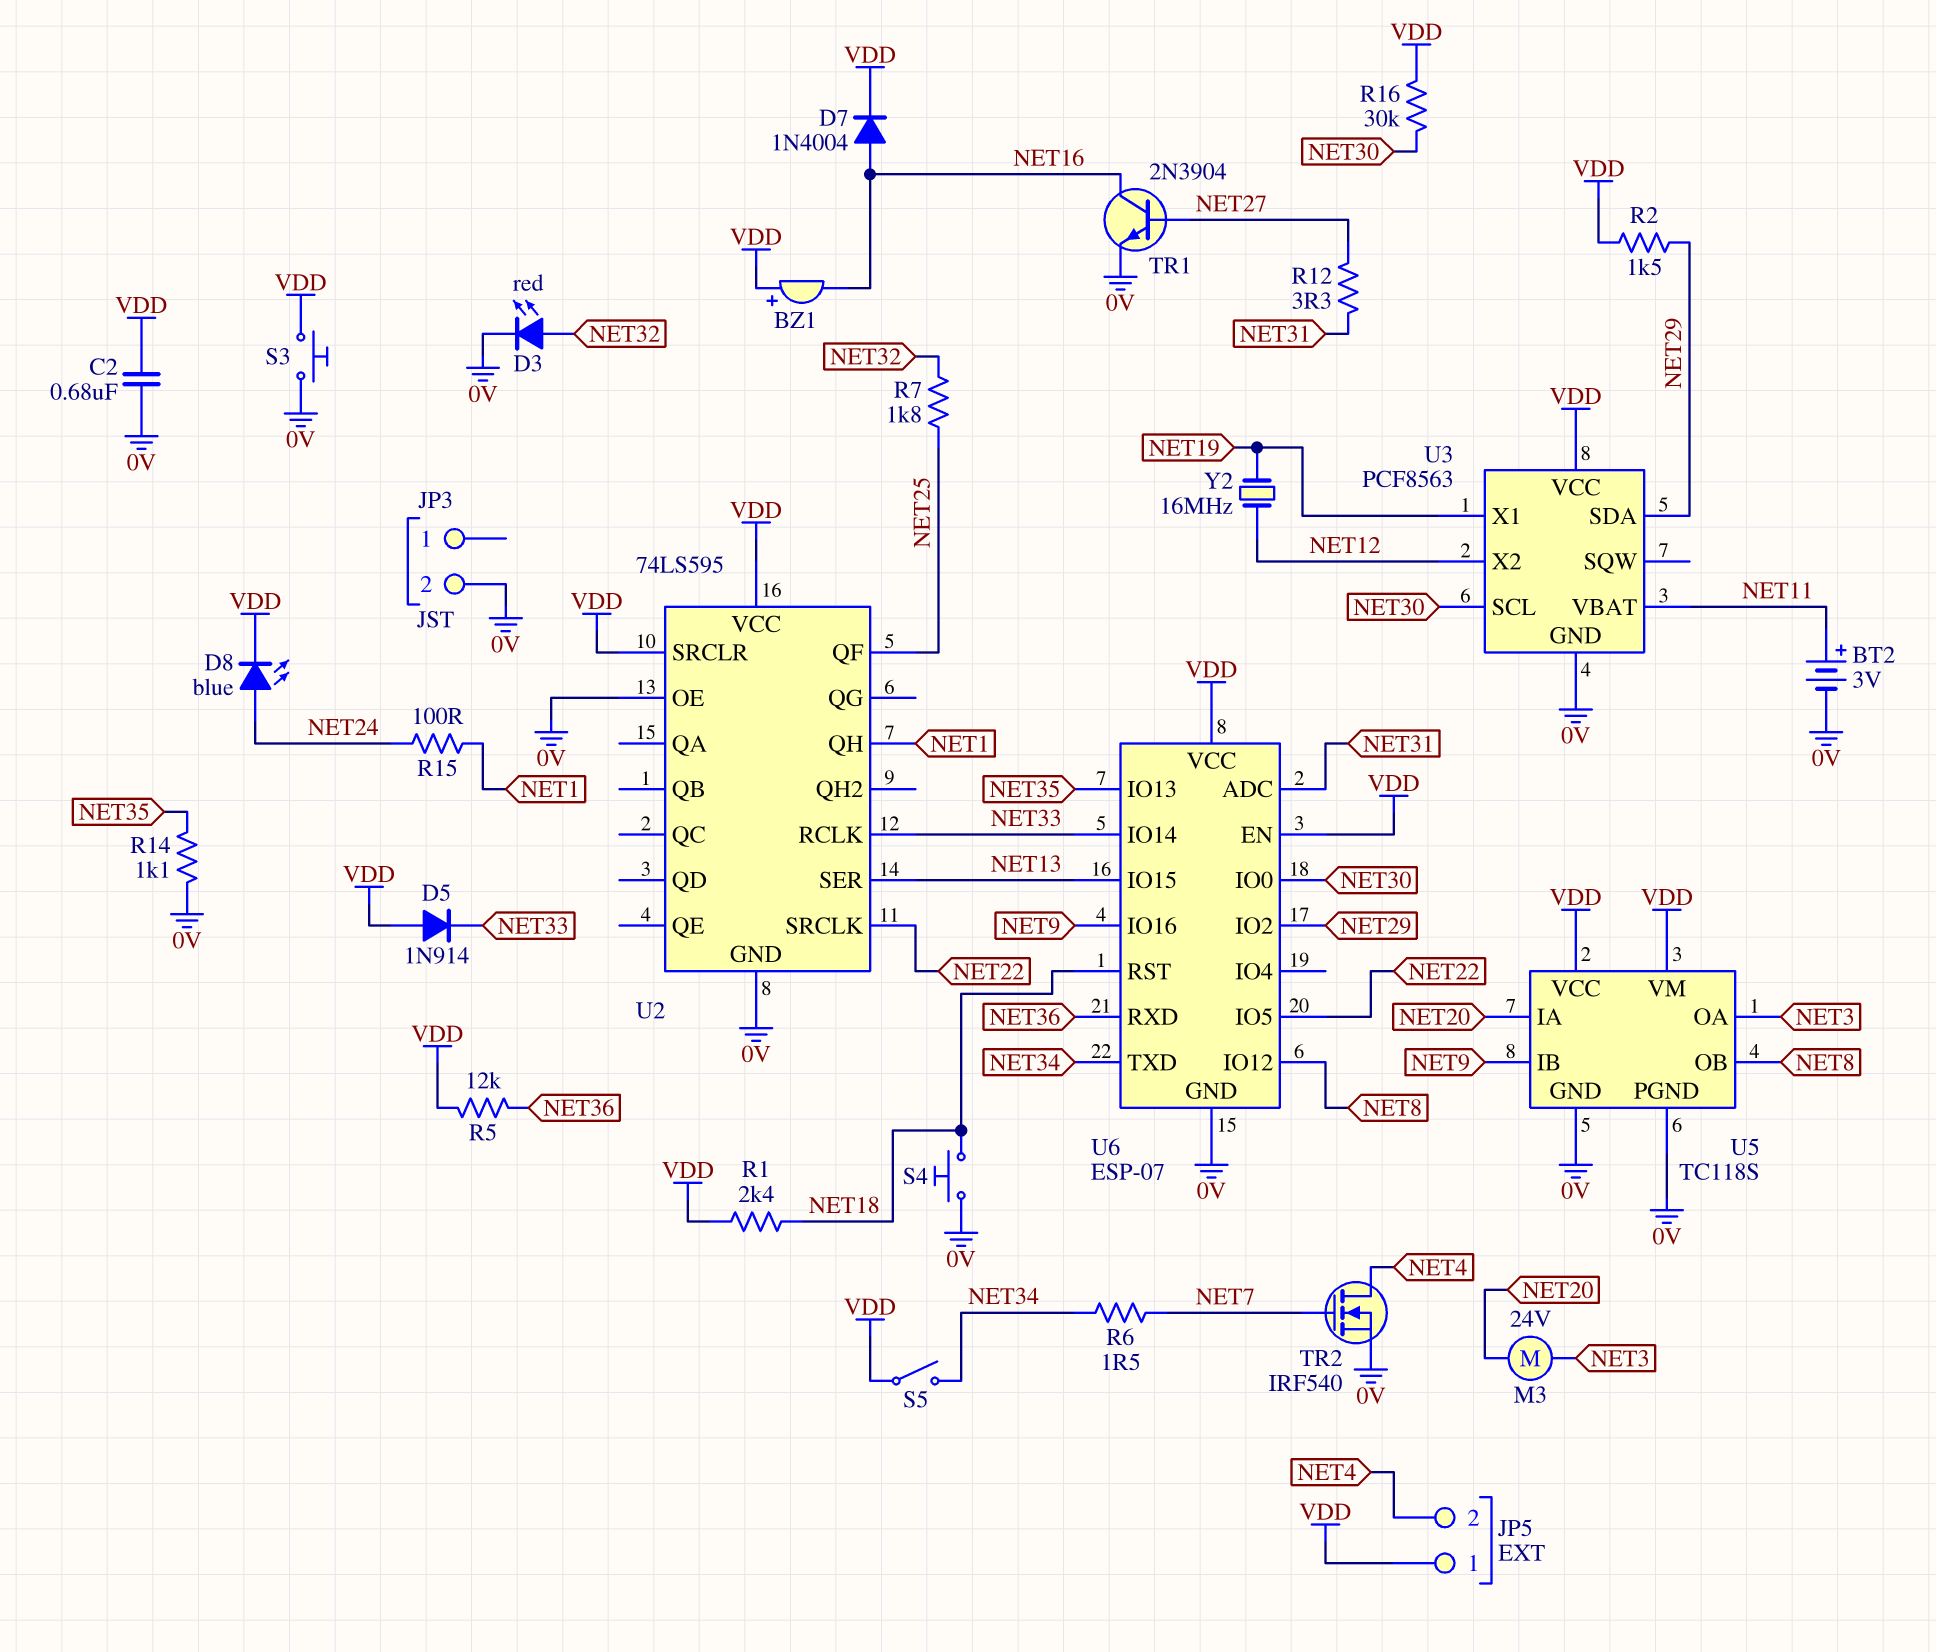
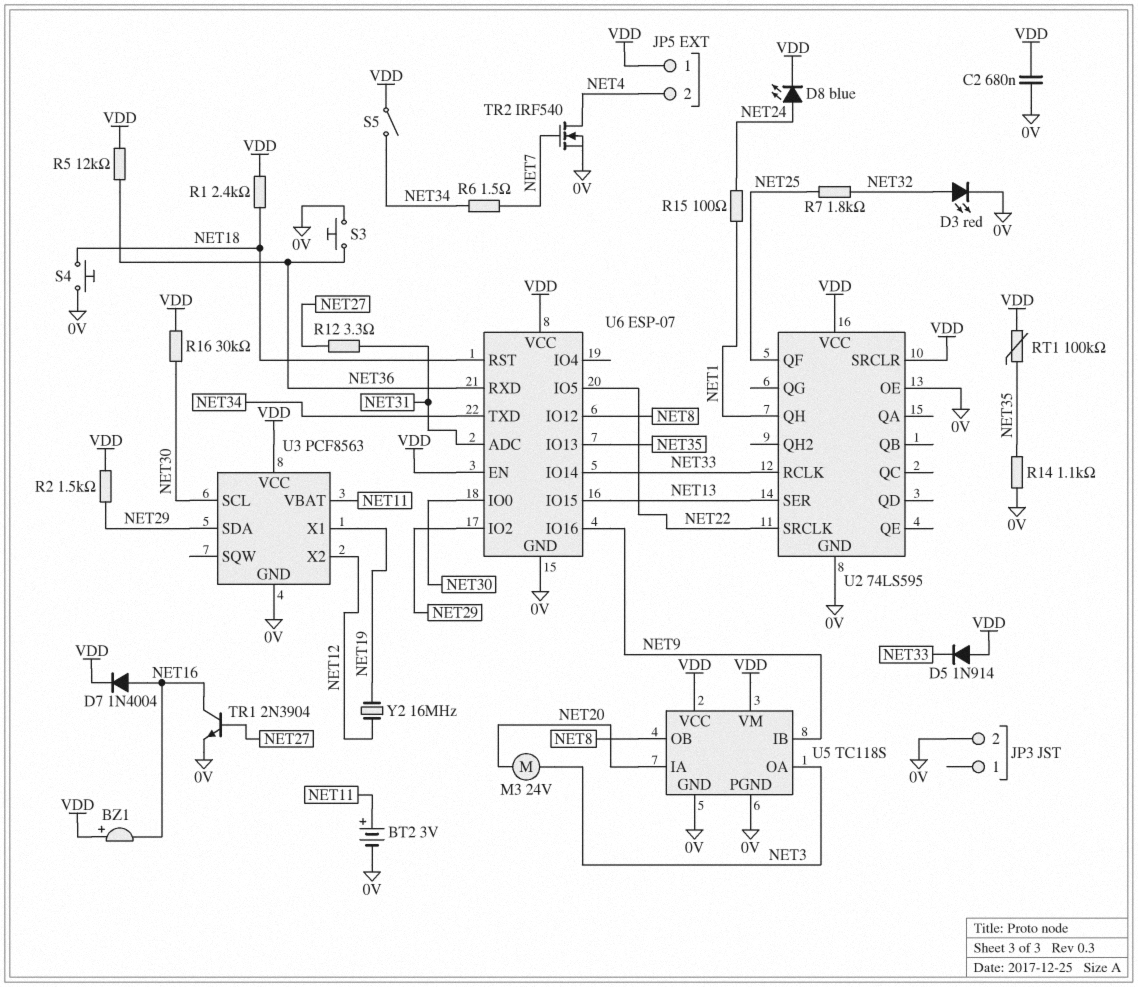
RT1: none -> 100k (NET35, VDD)
S3: button (0V, VDD) -> button (0V, NET36)

